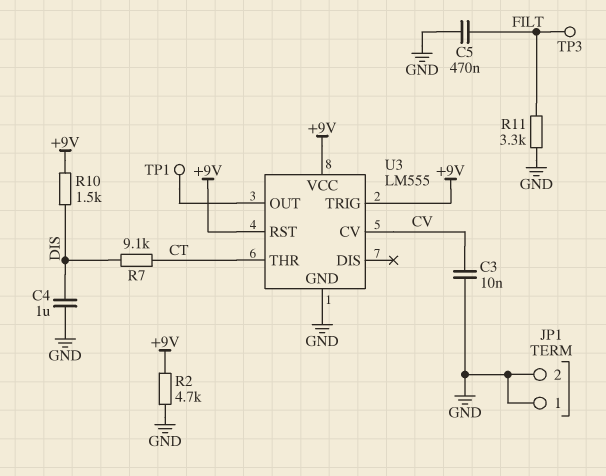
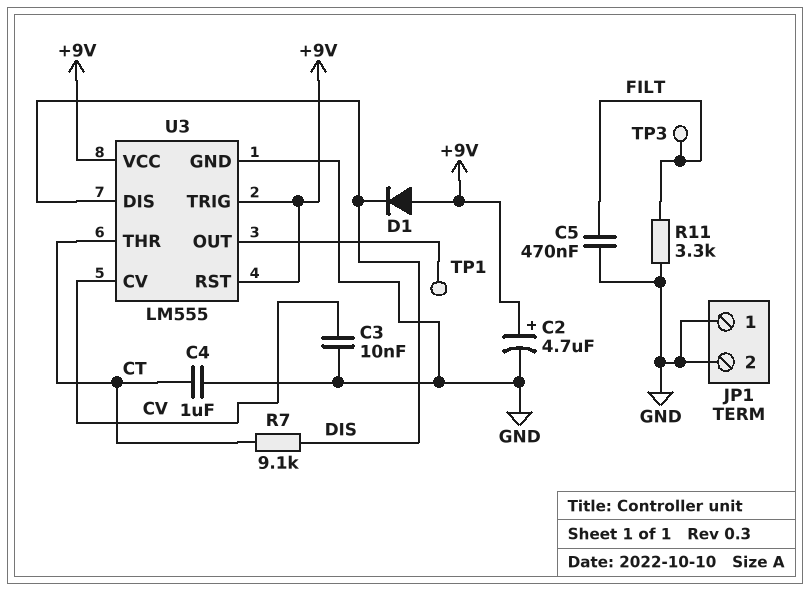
C2: none -> 4.7uF (plus +9V, minus GND)
C4: 1uF (DIS, GND) -> 1uF (CT, GND)
D1: none -> diode (A +9V, K DIS)
R2: 4.7k (+9V, GND) -> none
R10: 1.5k (+9V, DIS) -> none
U3 pin DIS: none -> DIS

